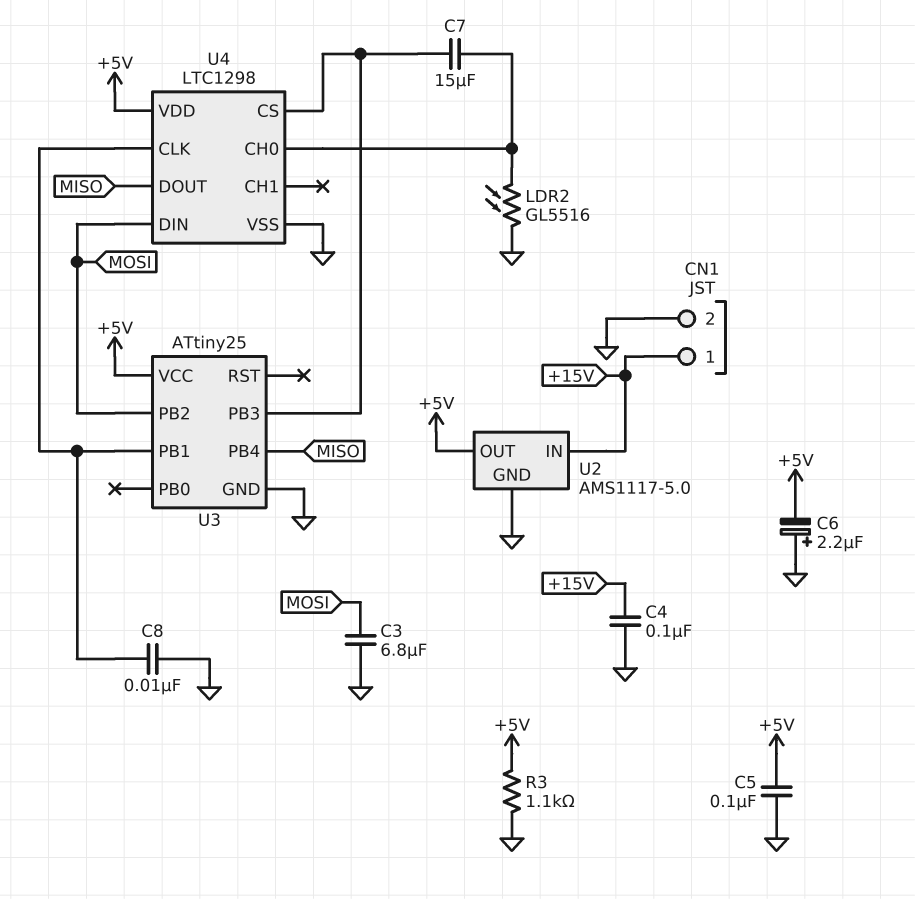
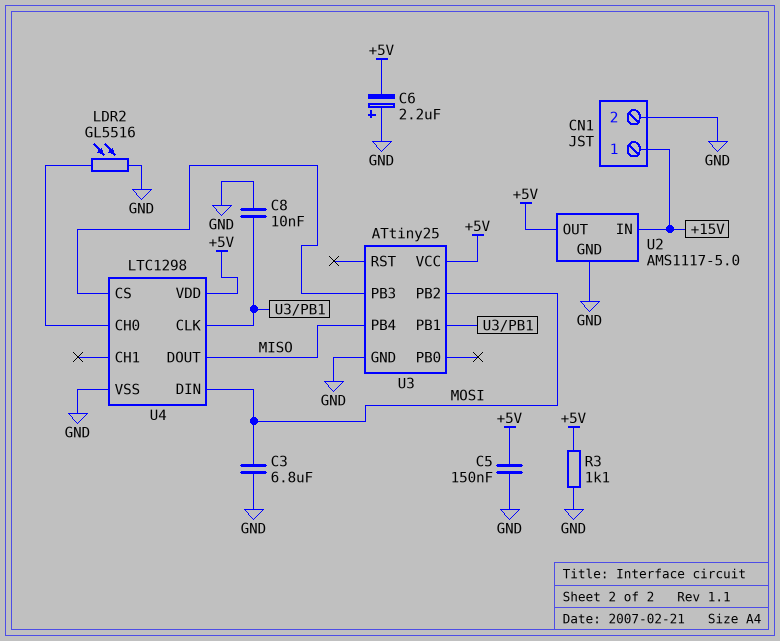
C4: 100nF (+15V, GND) -> none
C5: 100nF (+5V, GND) -> 150nF (+5V, GND)
C7: 15uF (U3/PB3, U4/CH0) -> none

